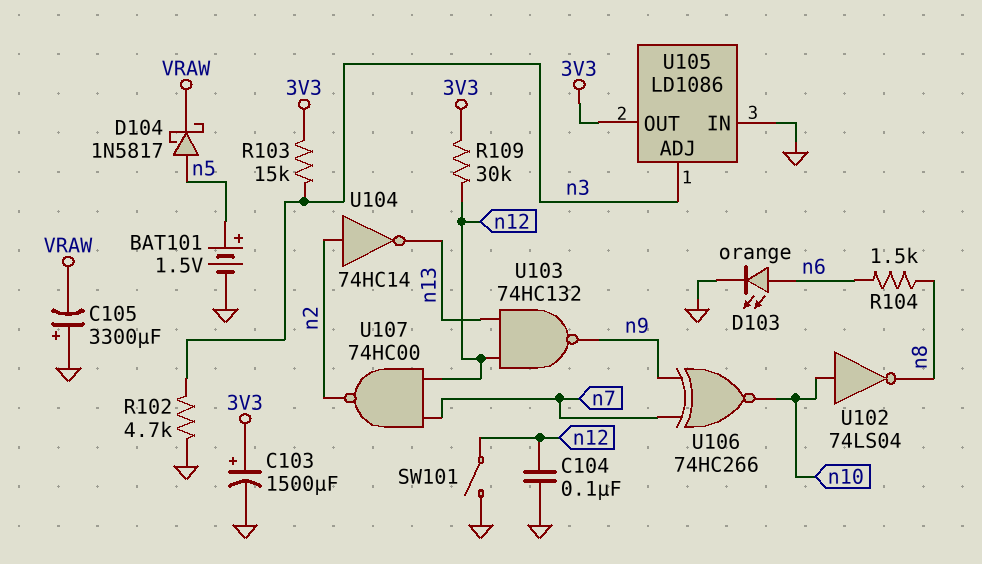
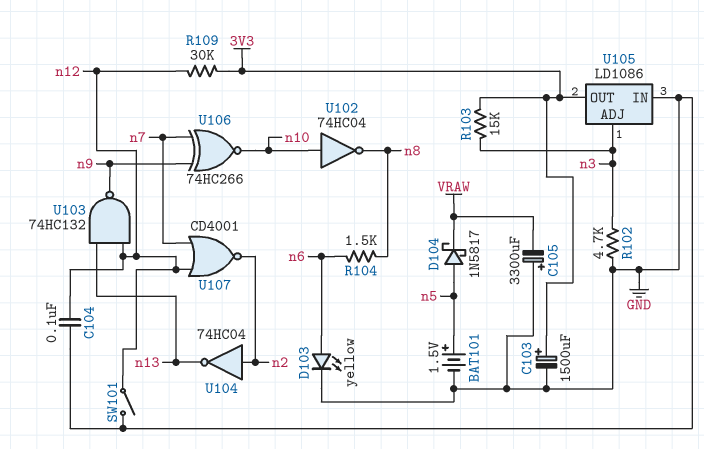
D103: LED orange (A n6, K GND) -> LED yellow (A n6, K GND)
U102: NOT 74LS04 (in n10, out n8) -> NOT 74HC04 (in n10, out n8)
U104: NOT 74HC14 (in n2, out n13) -> NOT 74HC04 (in n2, out n13)
U107: NAND 74HC00 (in n7, in n12, out n2) -> NOR CD4001 (in n7, in n12, out n2)

